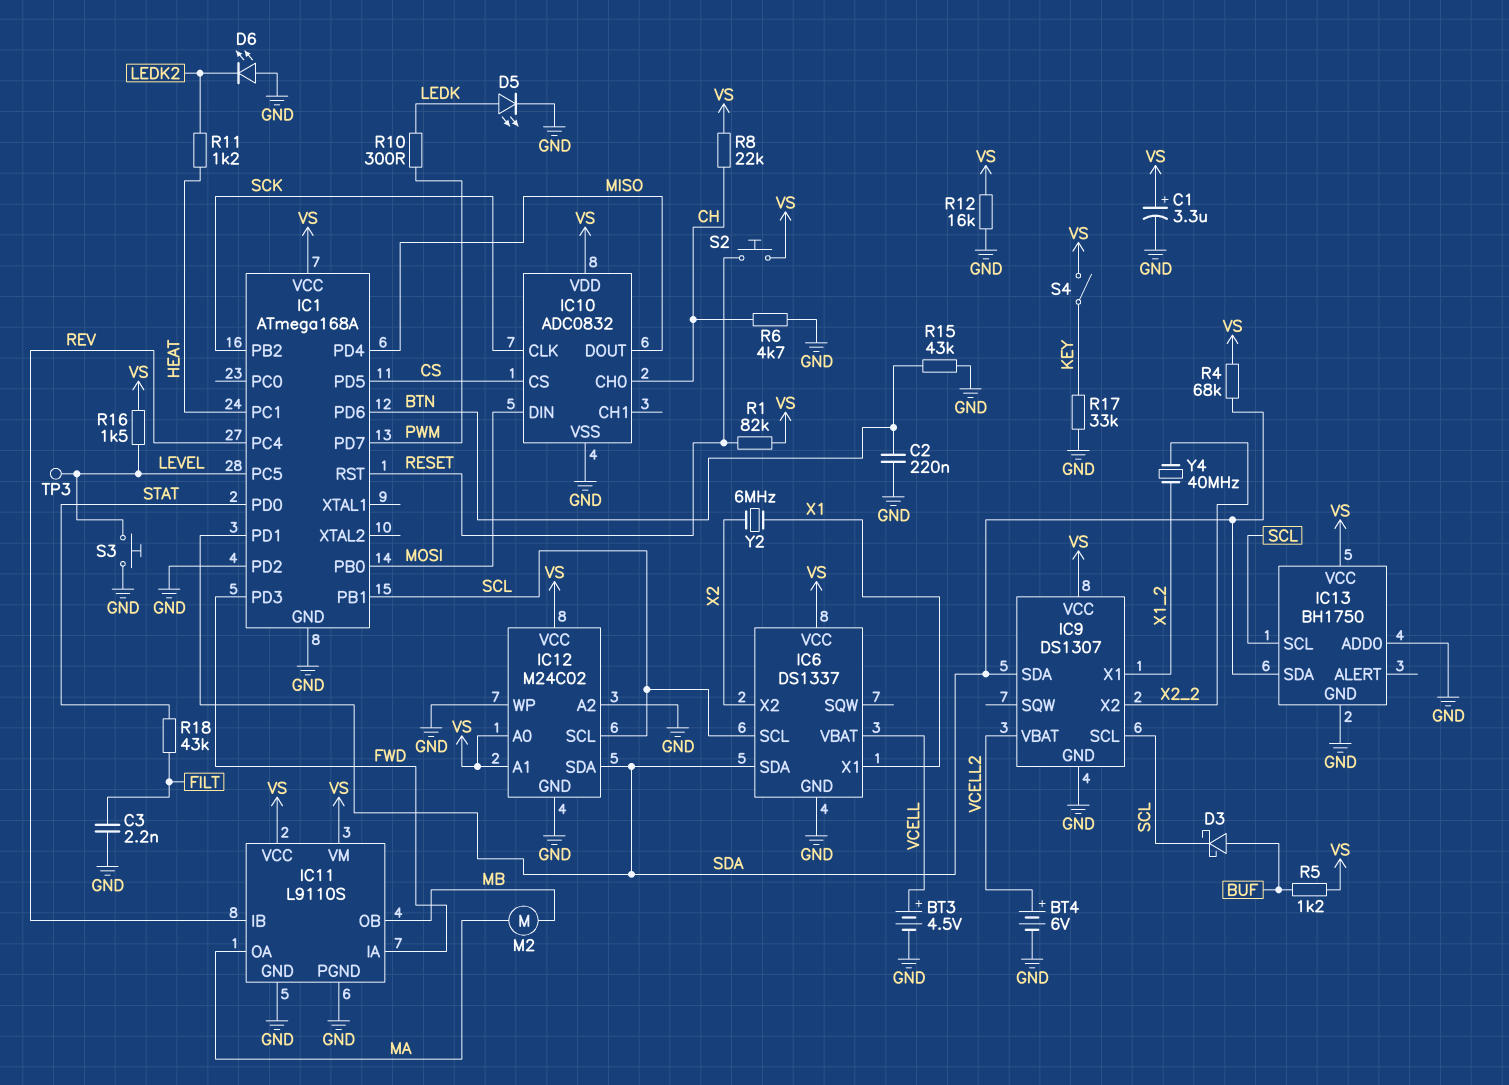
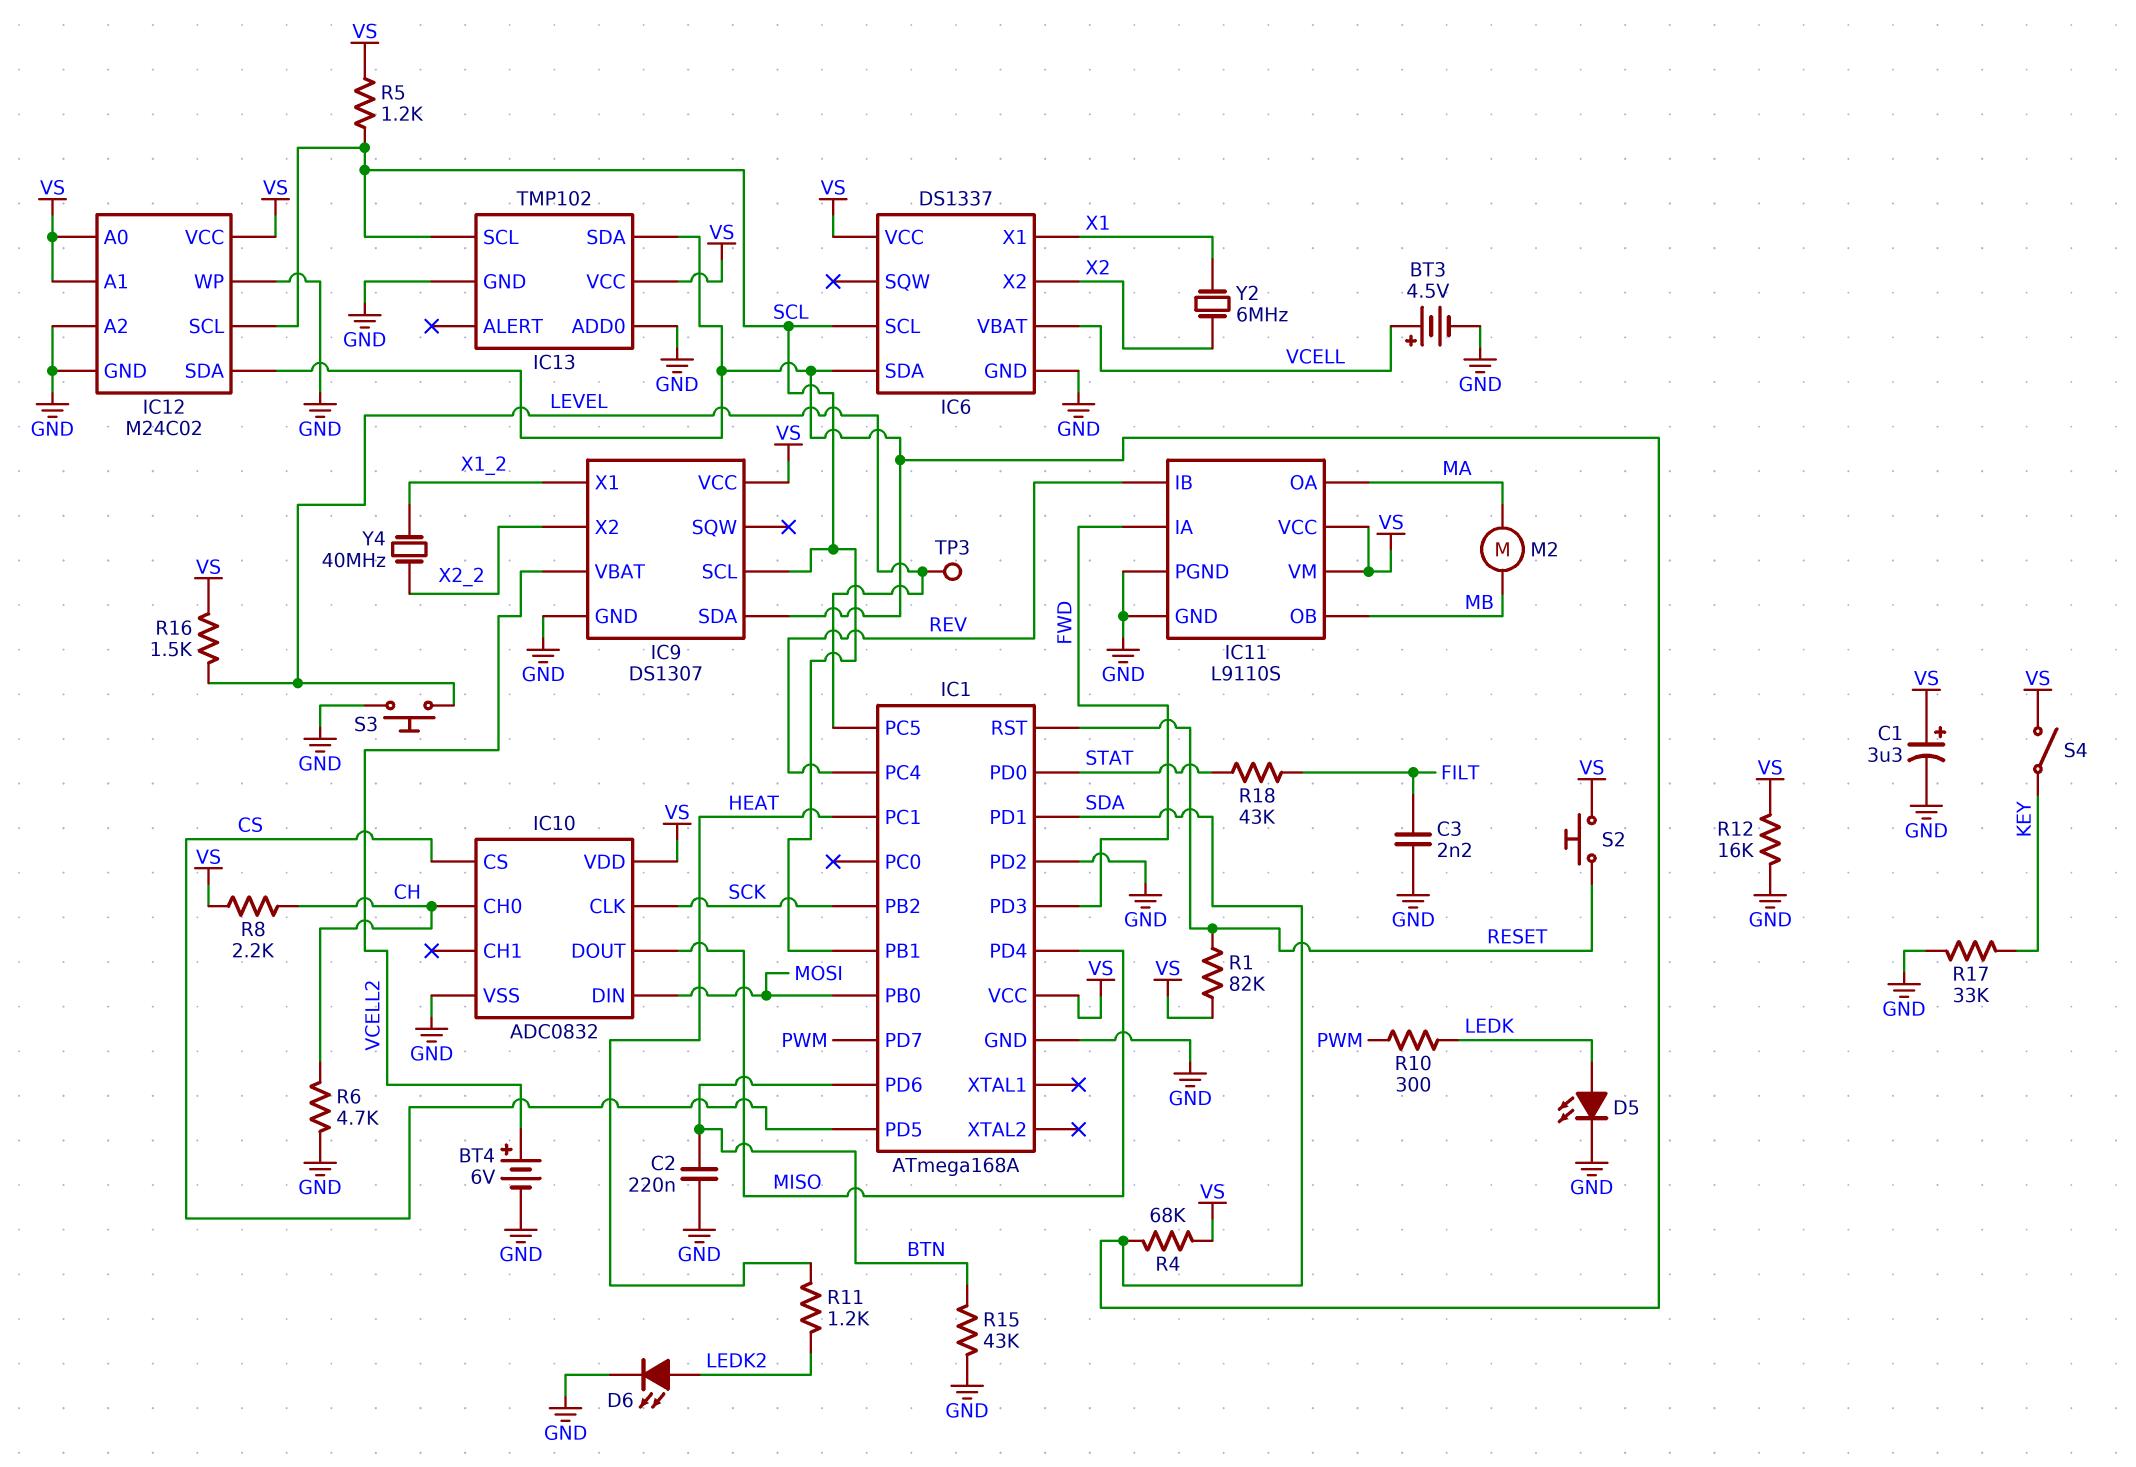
D3: schottky (A BUF, K SCL) -> none
D6: LED (A GND, K LEDK2) -> LED (A LEDK2, K GND)
IC13: BH1750 -> TMP102
R5: 1.2k (BUF, VS) -> 1.2k (SCL, VS)
R8: 22k (CH, VS) -> 2.2k (CH, VS)

